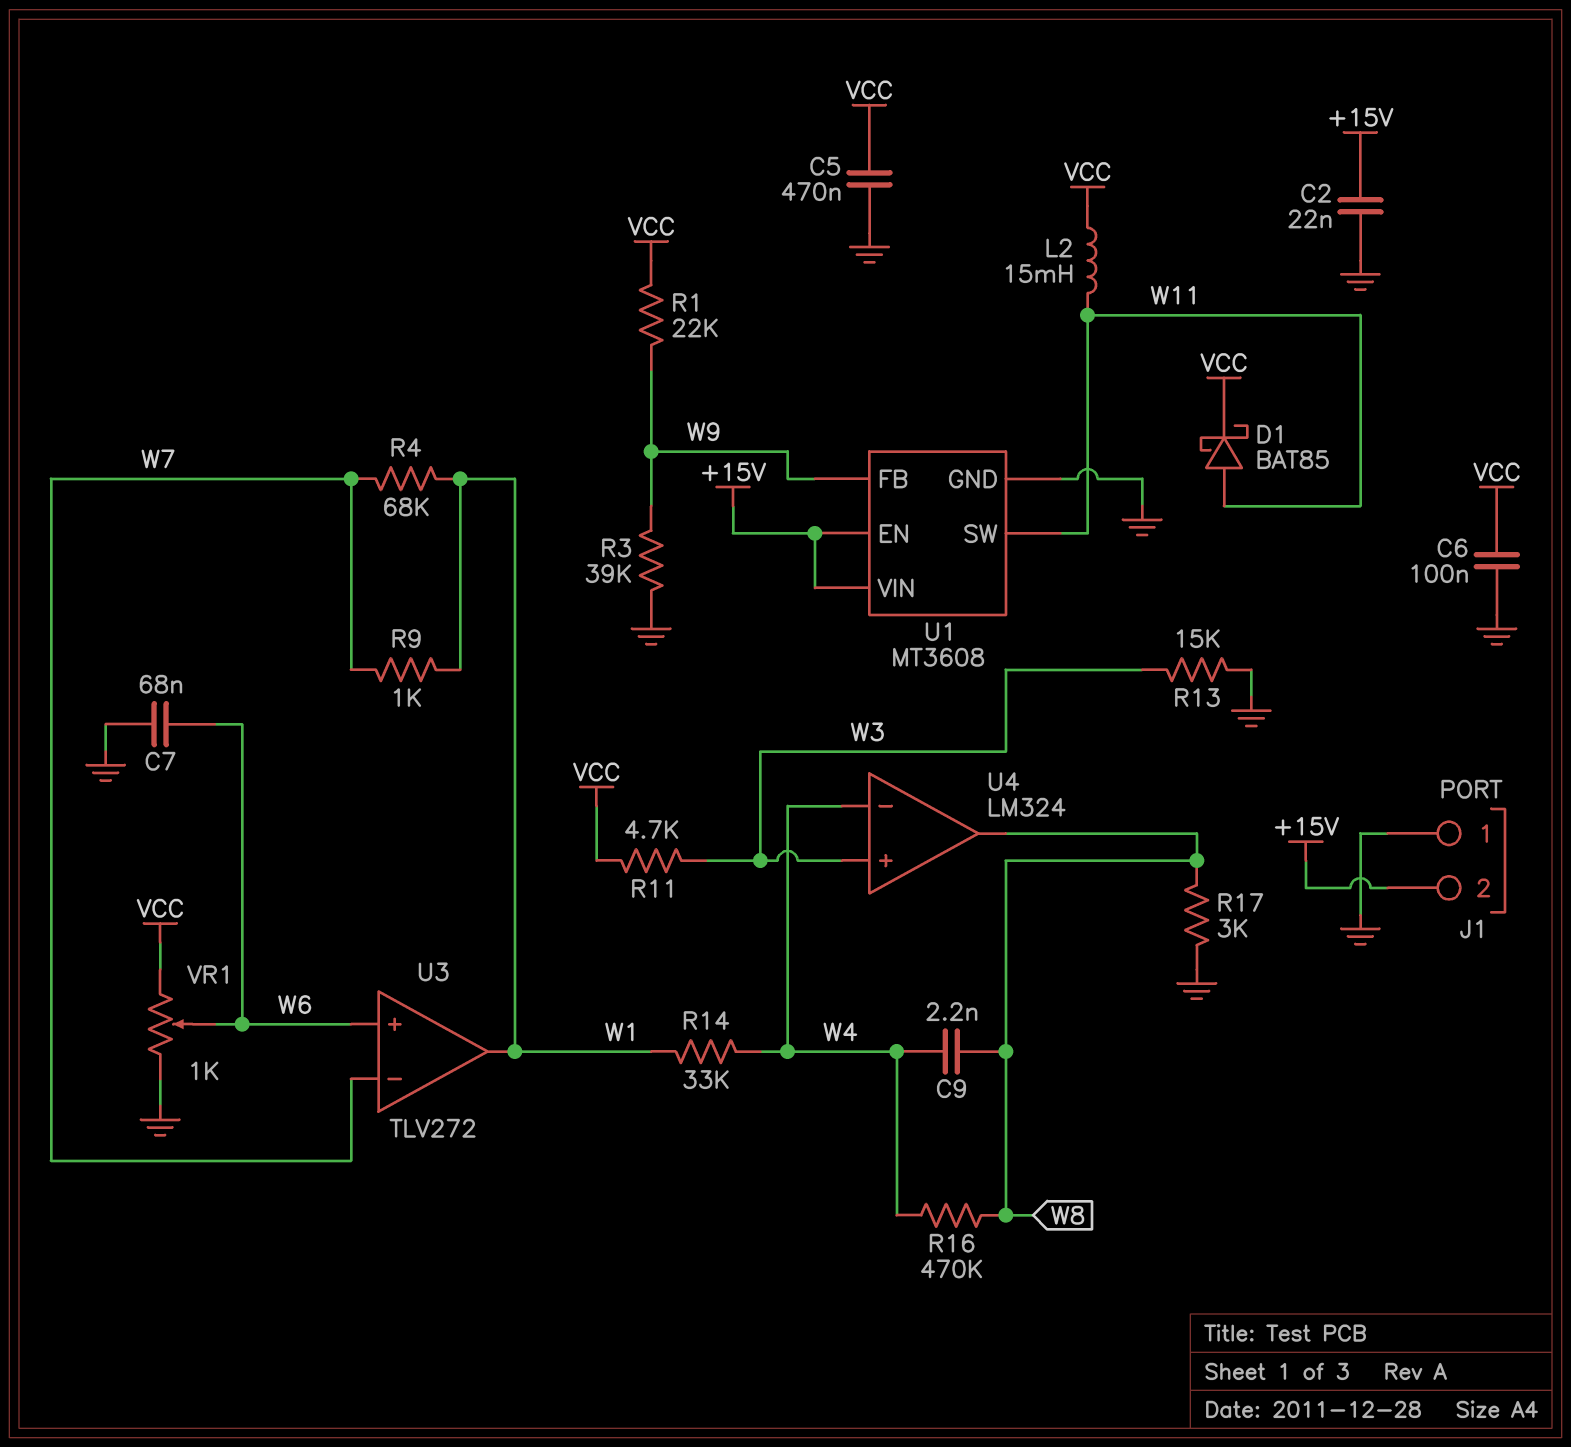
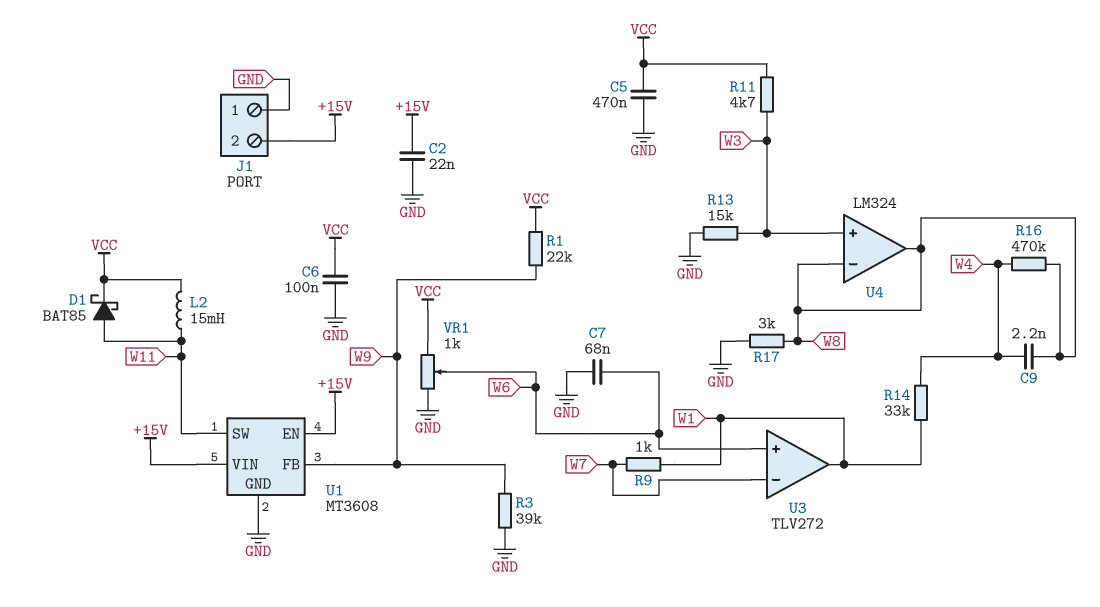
R4: 68k (W1, W7) -> none
U4 pin in-: W4 -> W8

